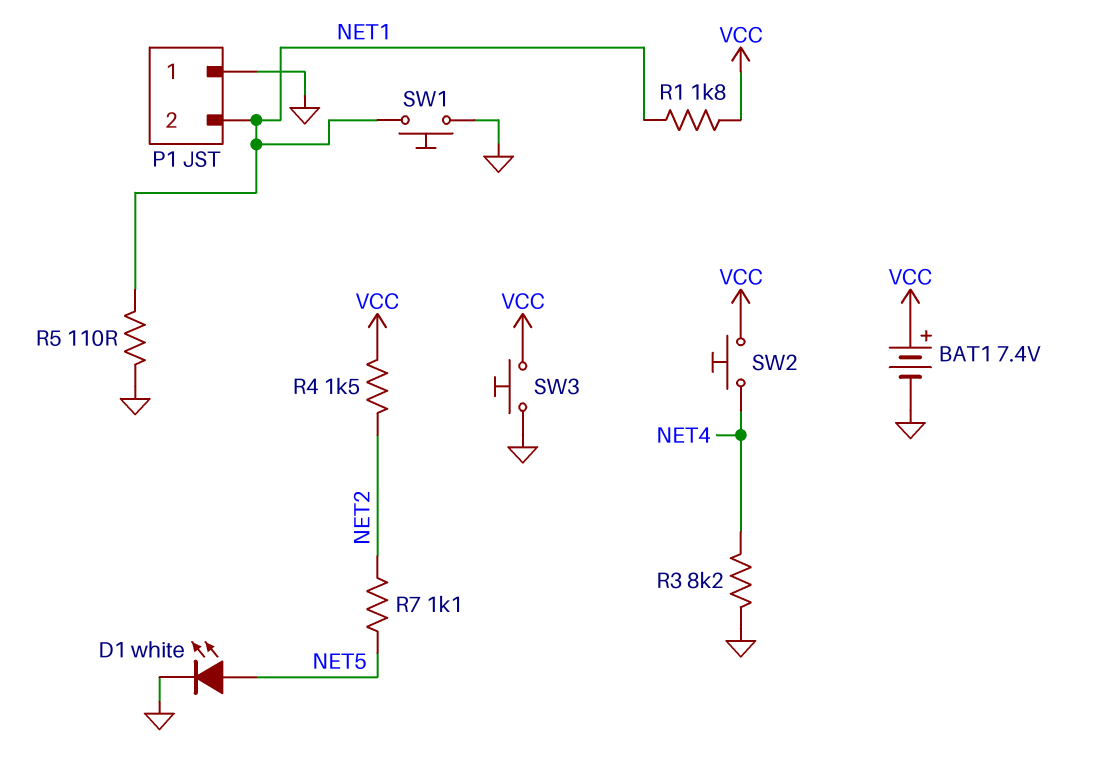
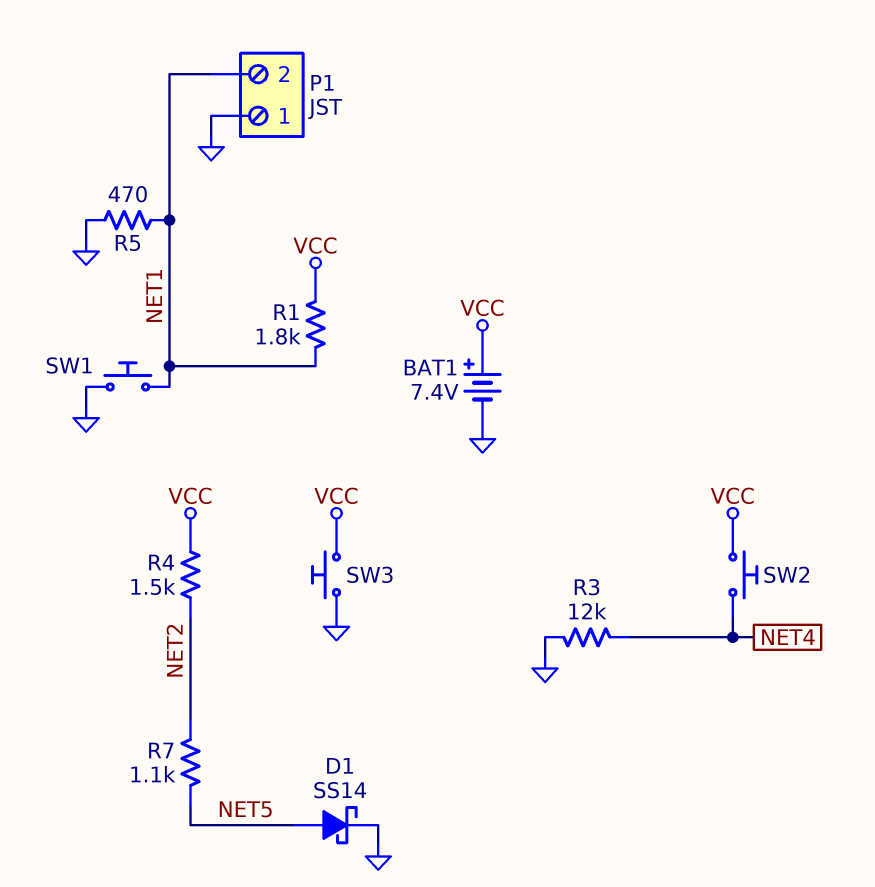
D1: LED white (A NET5, K GND) -> schottky SS14 (A NET5, K GND)
R3: 8.2k (GND, NET4) -> 12k (GND, NET4)
R5: 110 (GND, NET1) -> 470 (GND, NET1)

